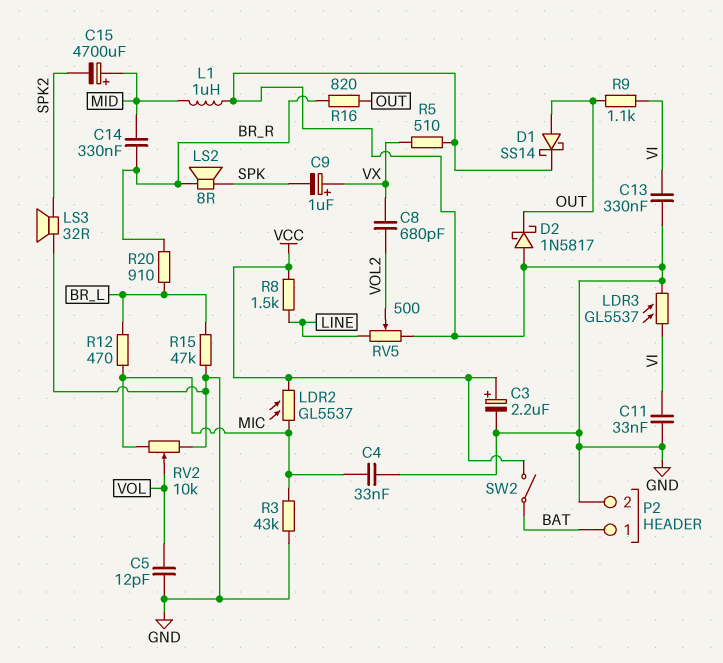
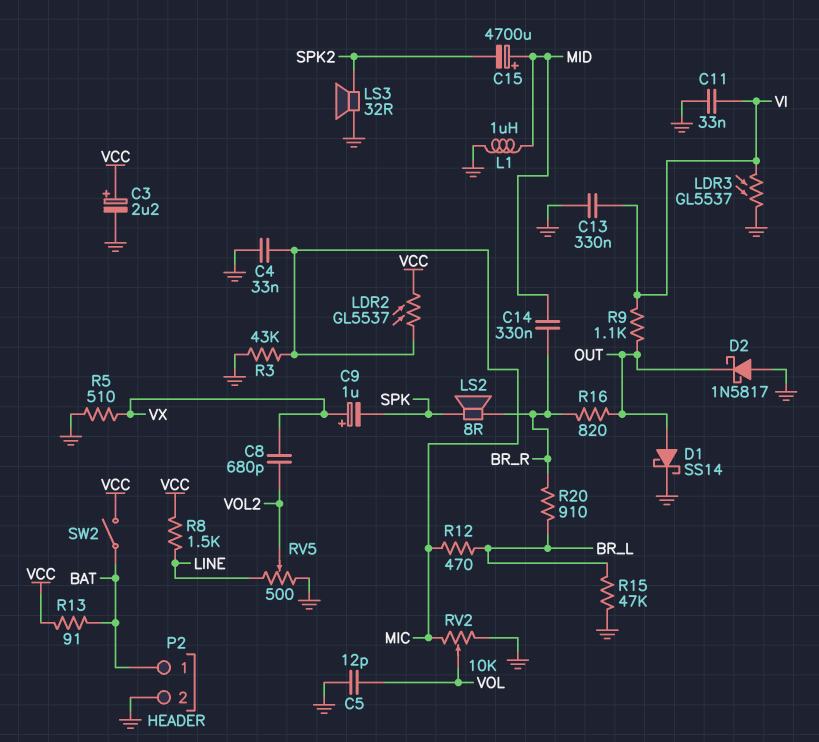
R13: none -> 91 (BAT, VCC)

